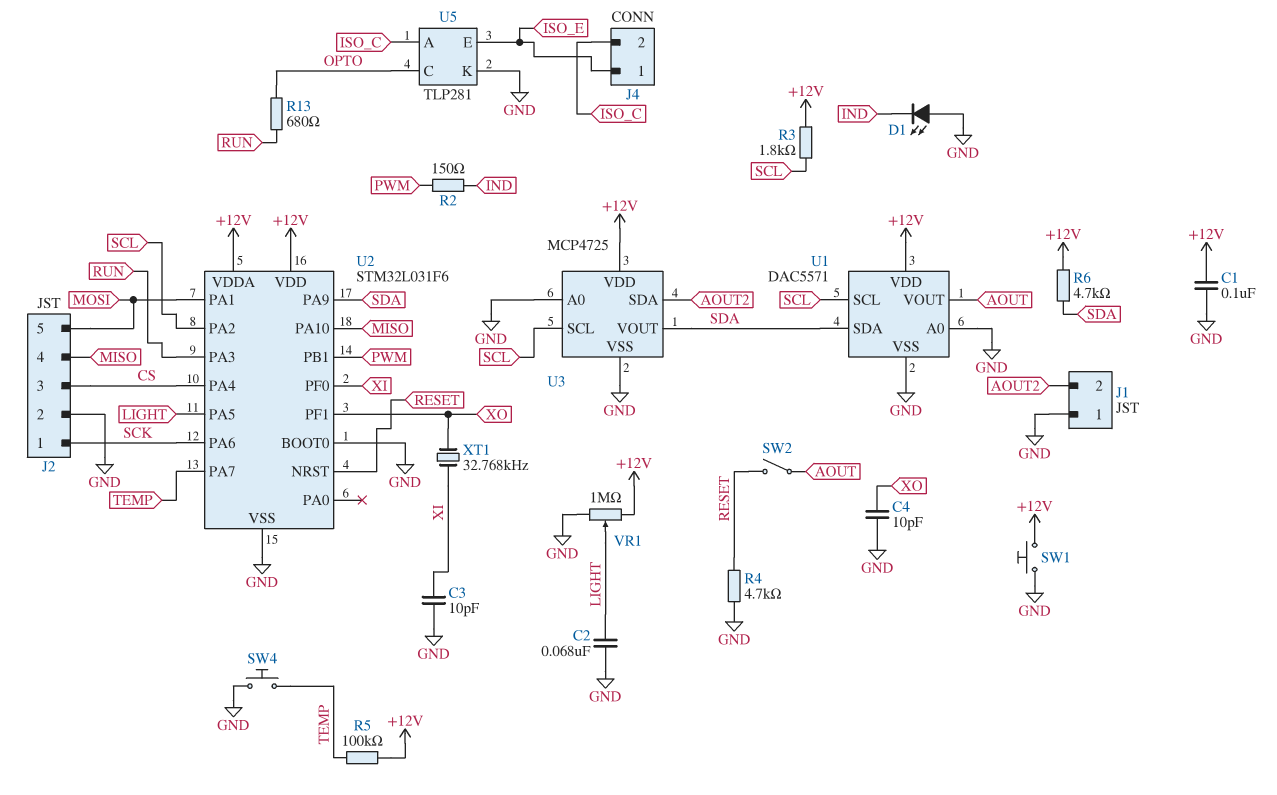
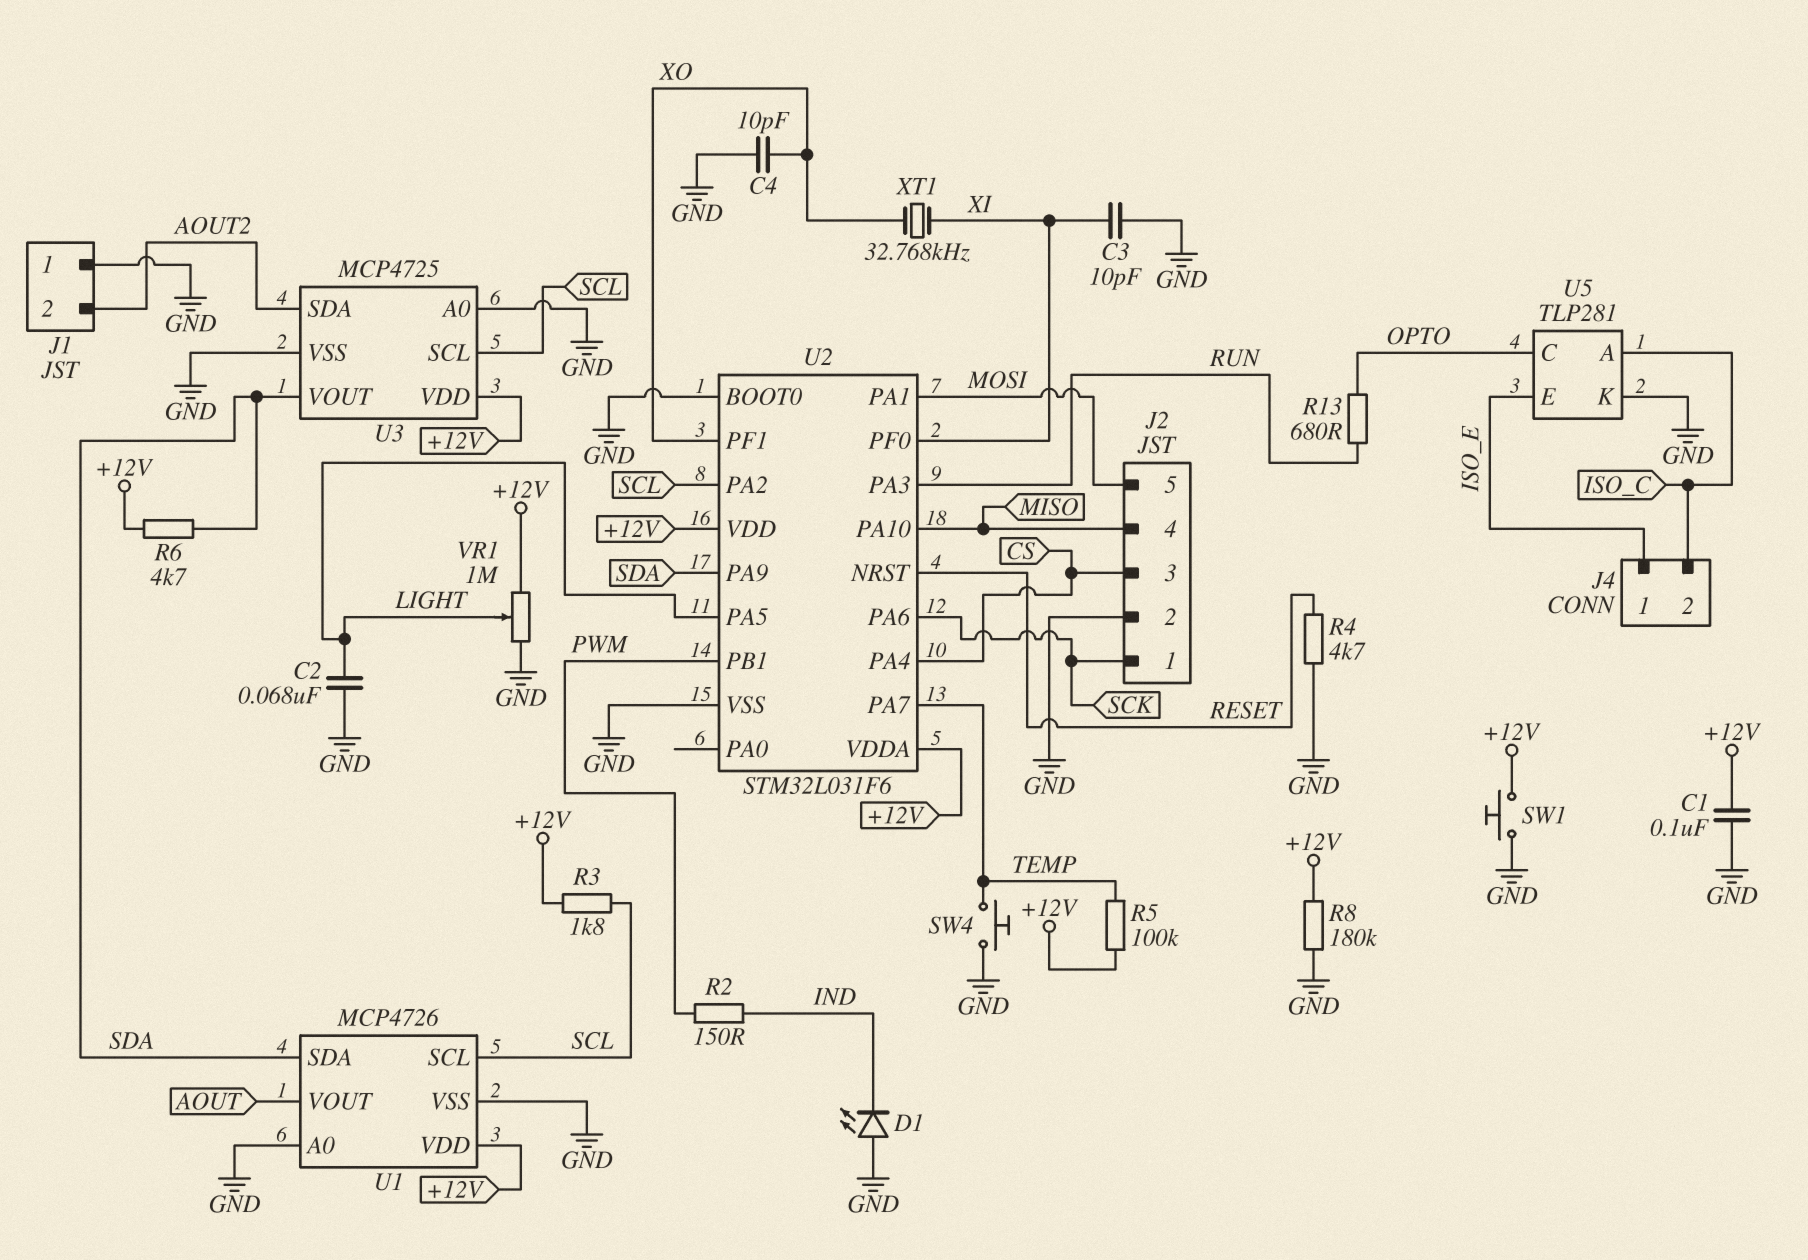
R8: none -> 180k (+12V, GND)
SW2: switch (AOUT, RESET) -> none
U1: DAC5571 -> MCP4726

